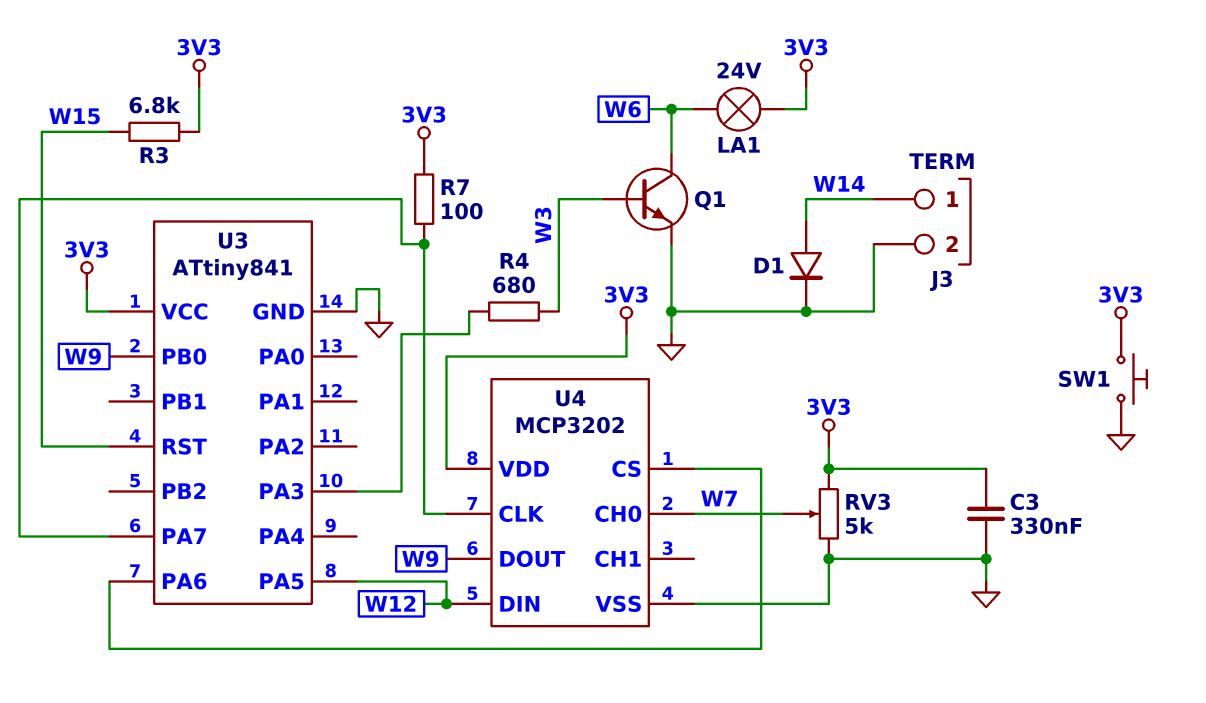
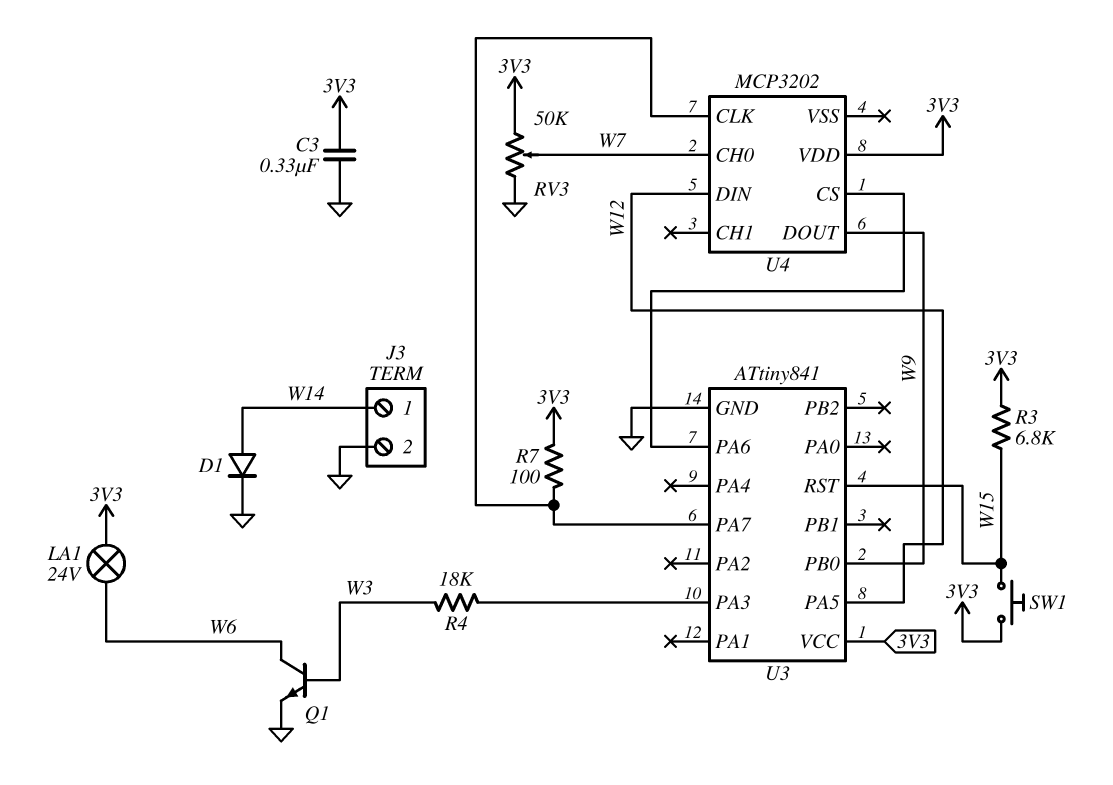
R4: 680 (U3/PA3, W3) -> 18k (U3/PA3, W3)
RV3: 5k (3V3, GND, wiper W7) -> 50k (3V3, GND, wiper W7)
SW1: button (3V3, GND) -> button (3V3, W15)
U4 pin VSS: GND -> none

